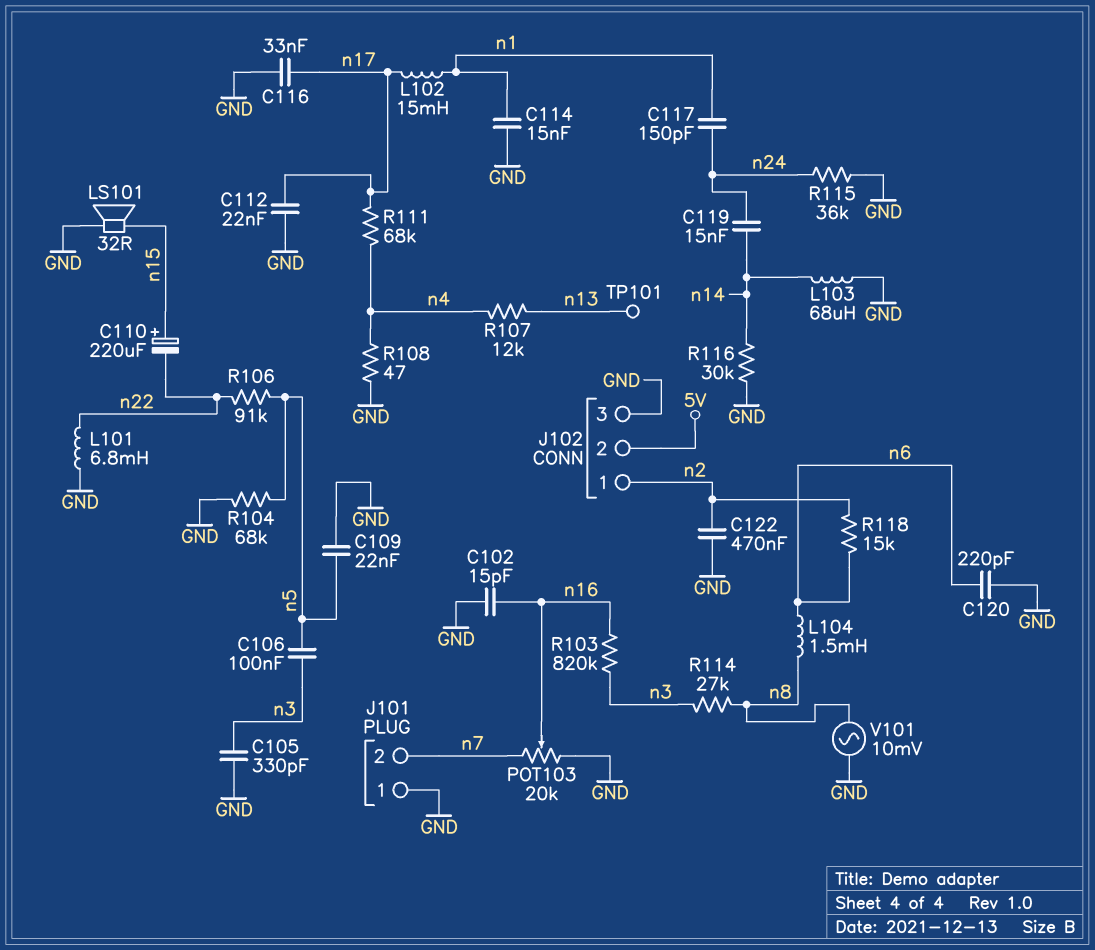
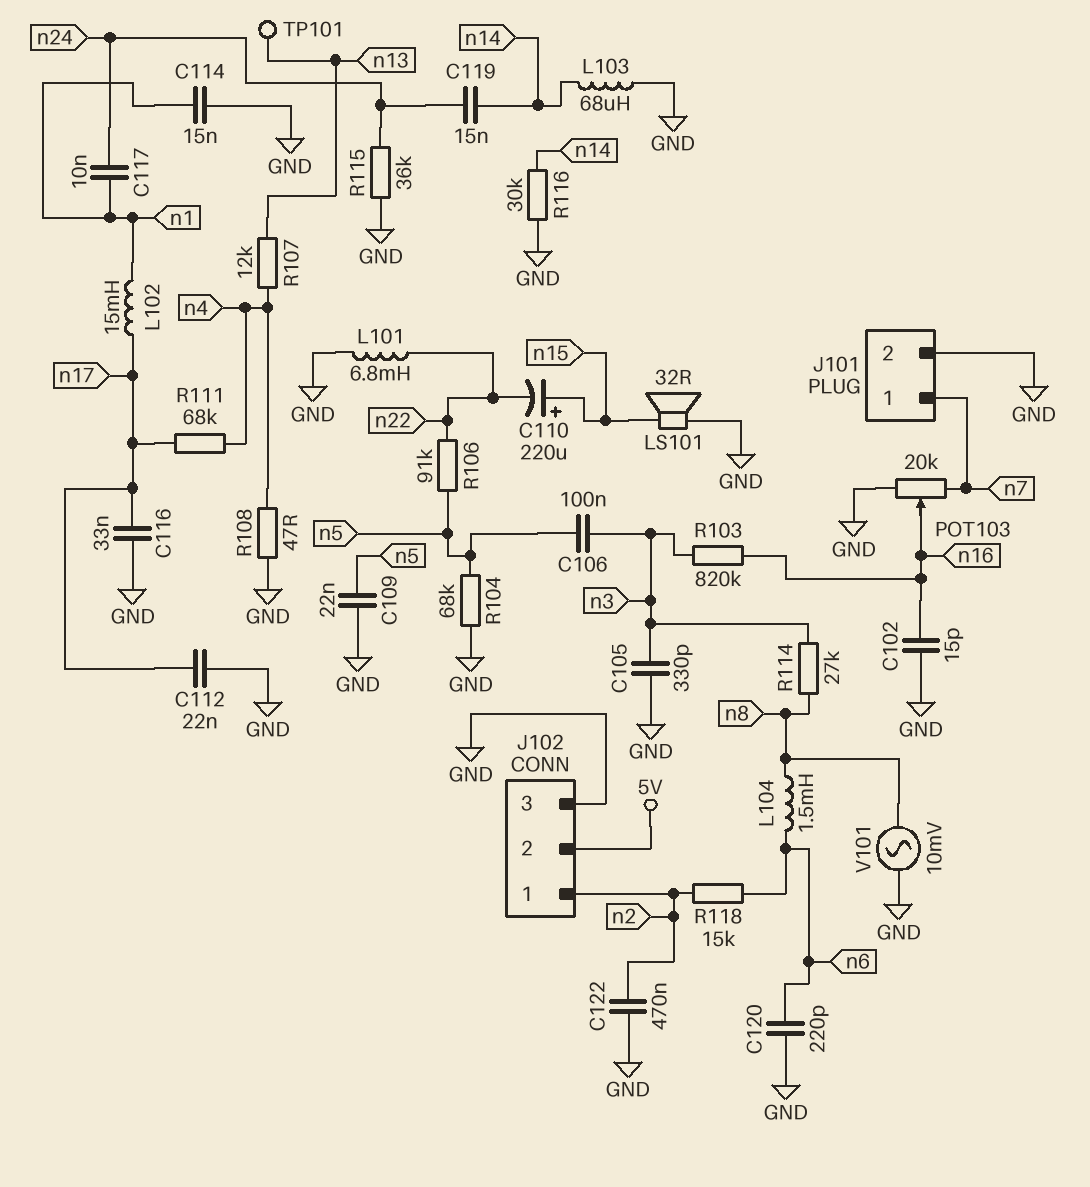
C117: 150pF (n1, n24) -> 10nF (n1, n24)
J101 pin 1: GND -> n7
J101 pin 2: n7 -> GND

